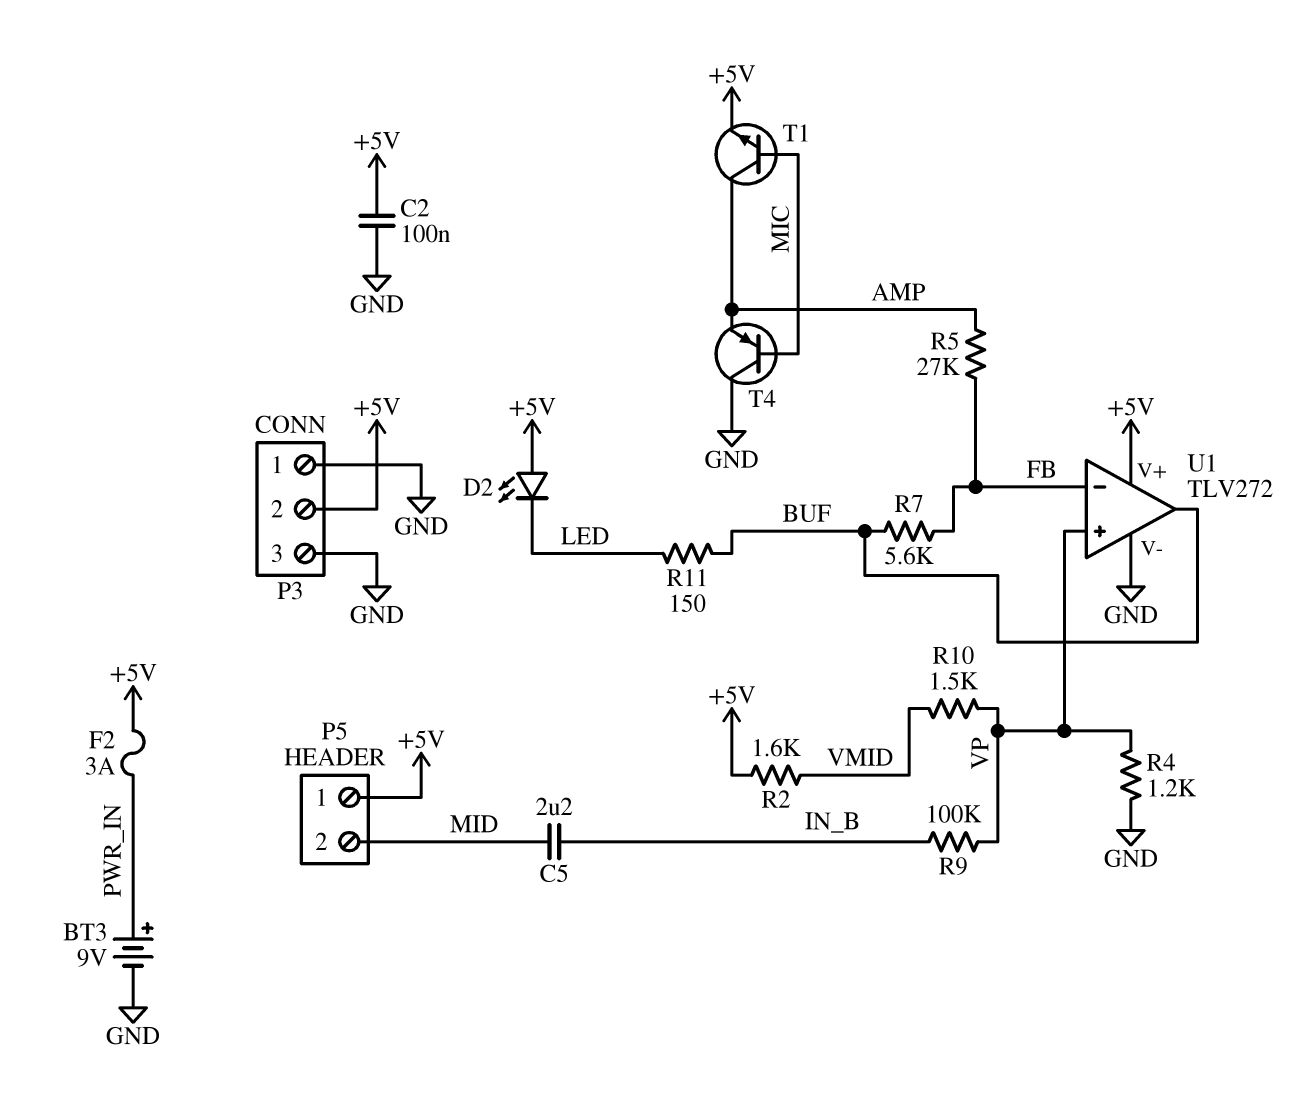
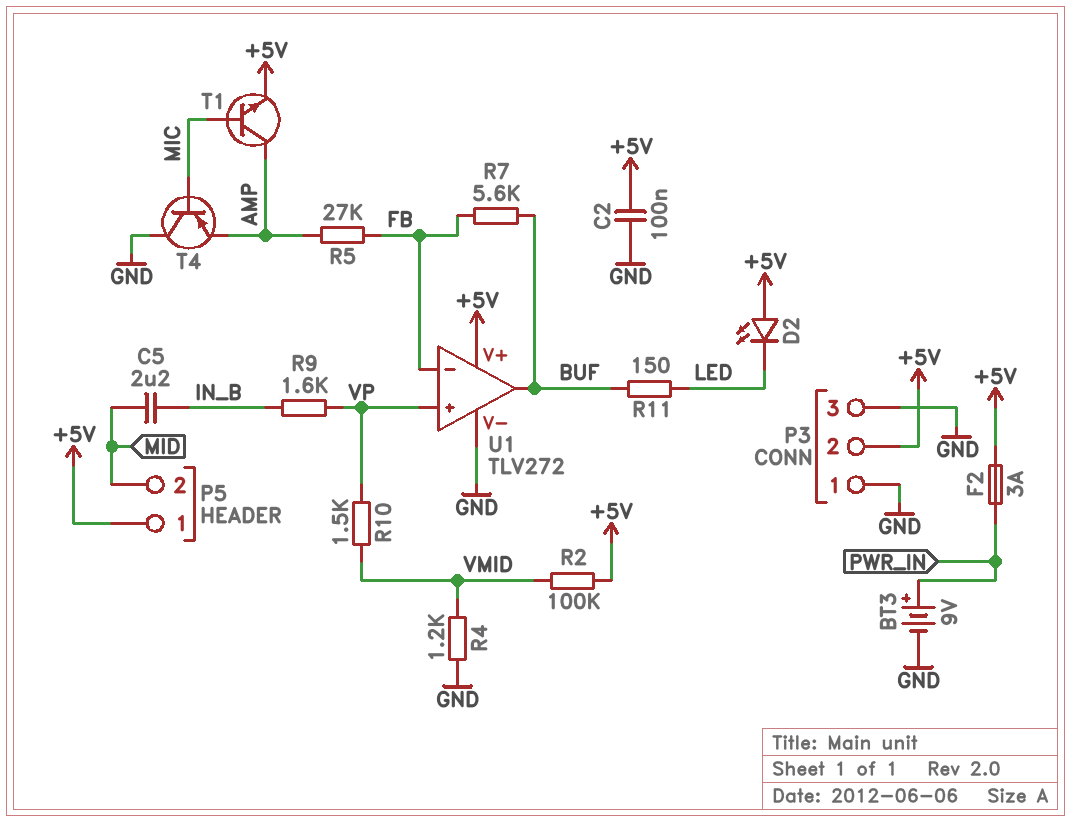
R2: 1.6k (+5V, VMID) -> 100k (+5V, VMID)
R4: 1.2k (GND, VP) -> 1.2k (GND, VMID)
R9: 100k (IN_B, VP) -> 1.6k (IN_B, VP)

